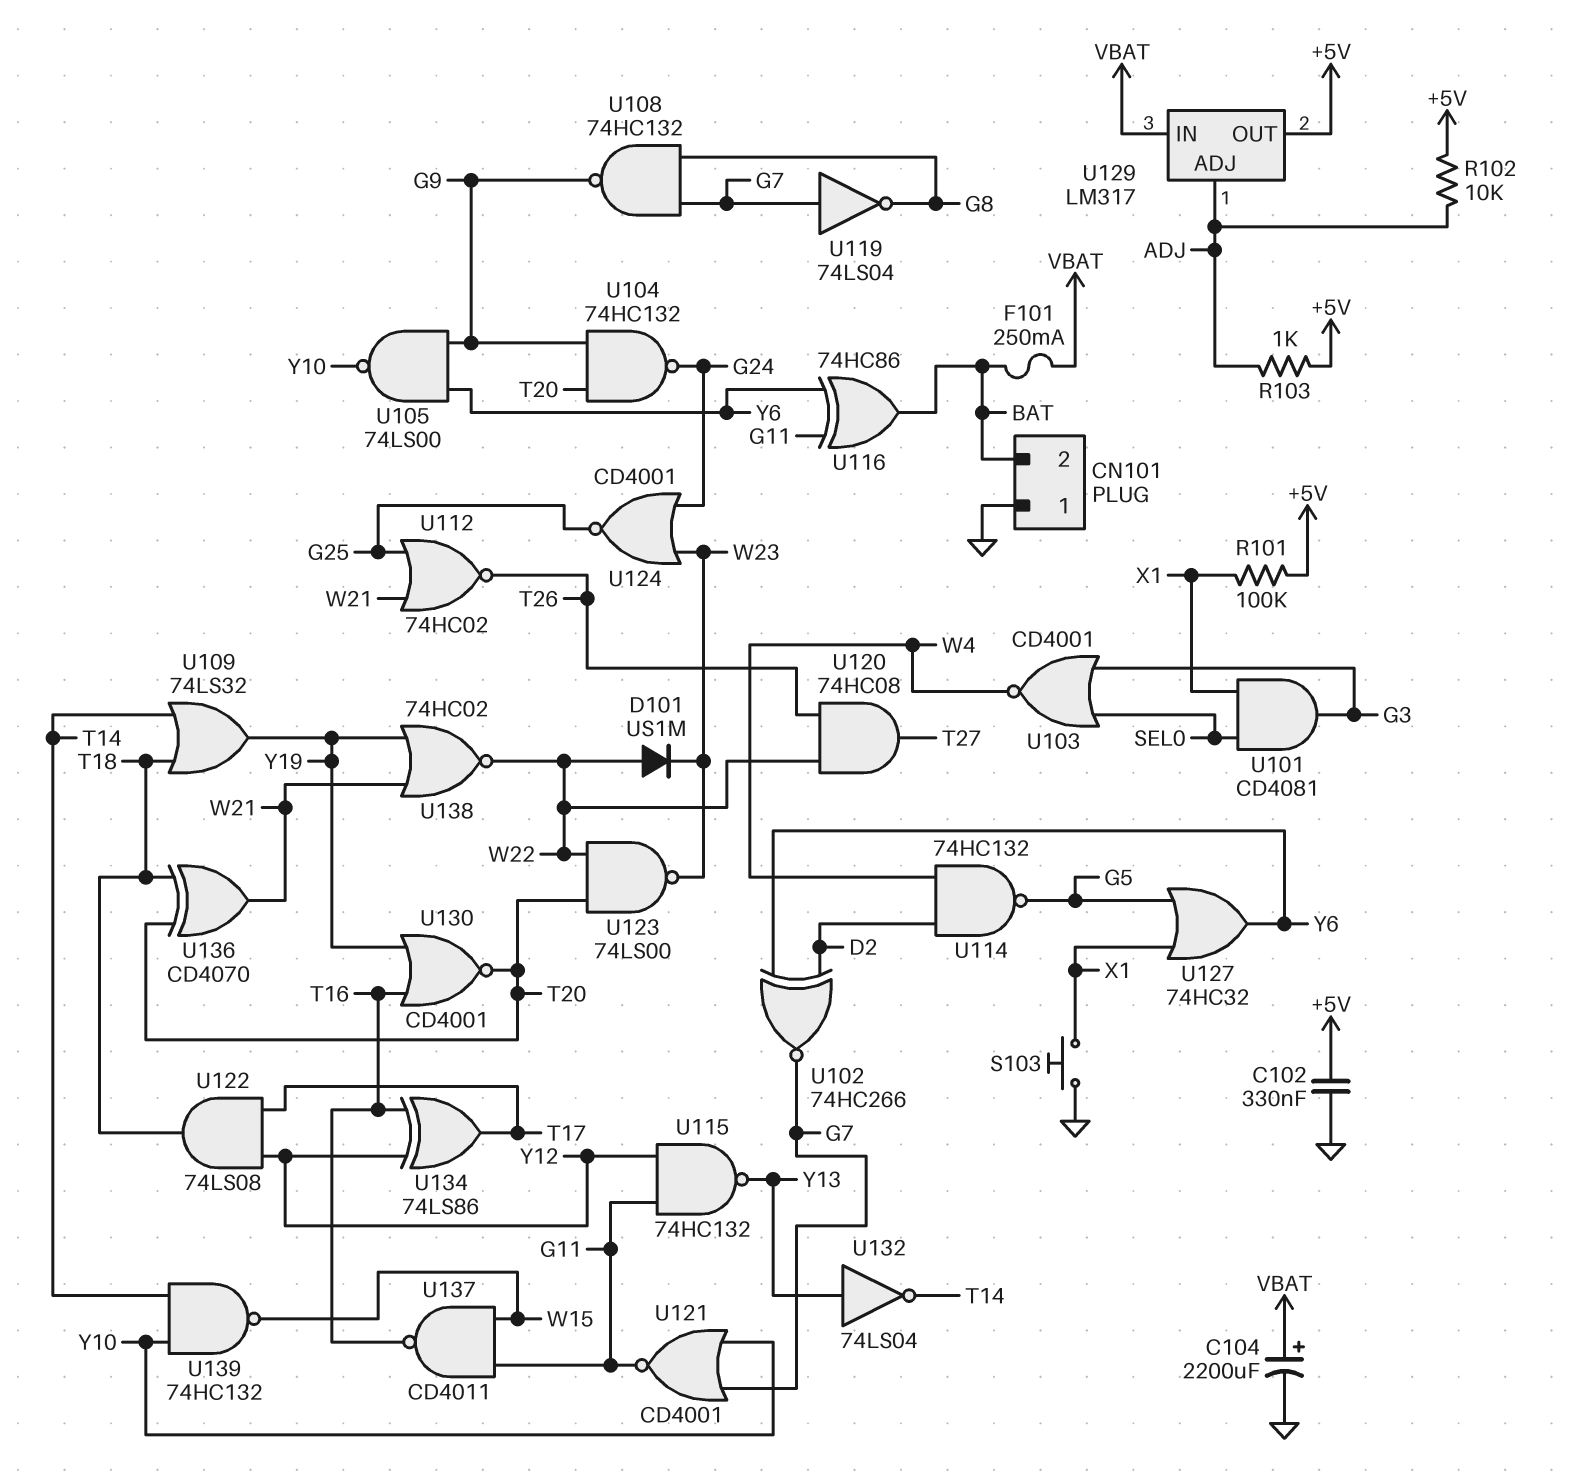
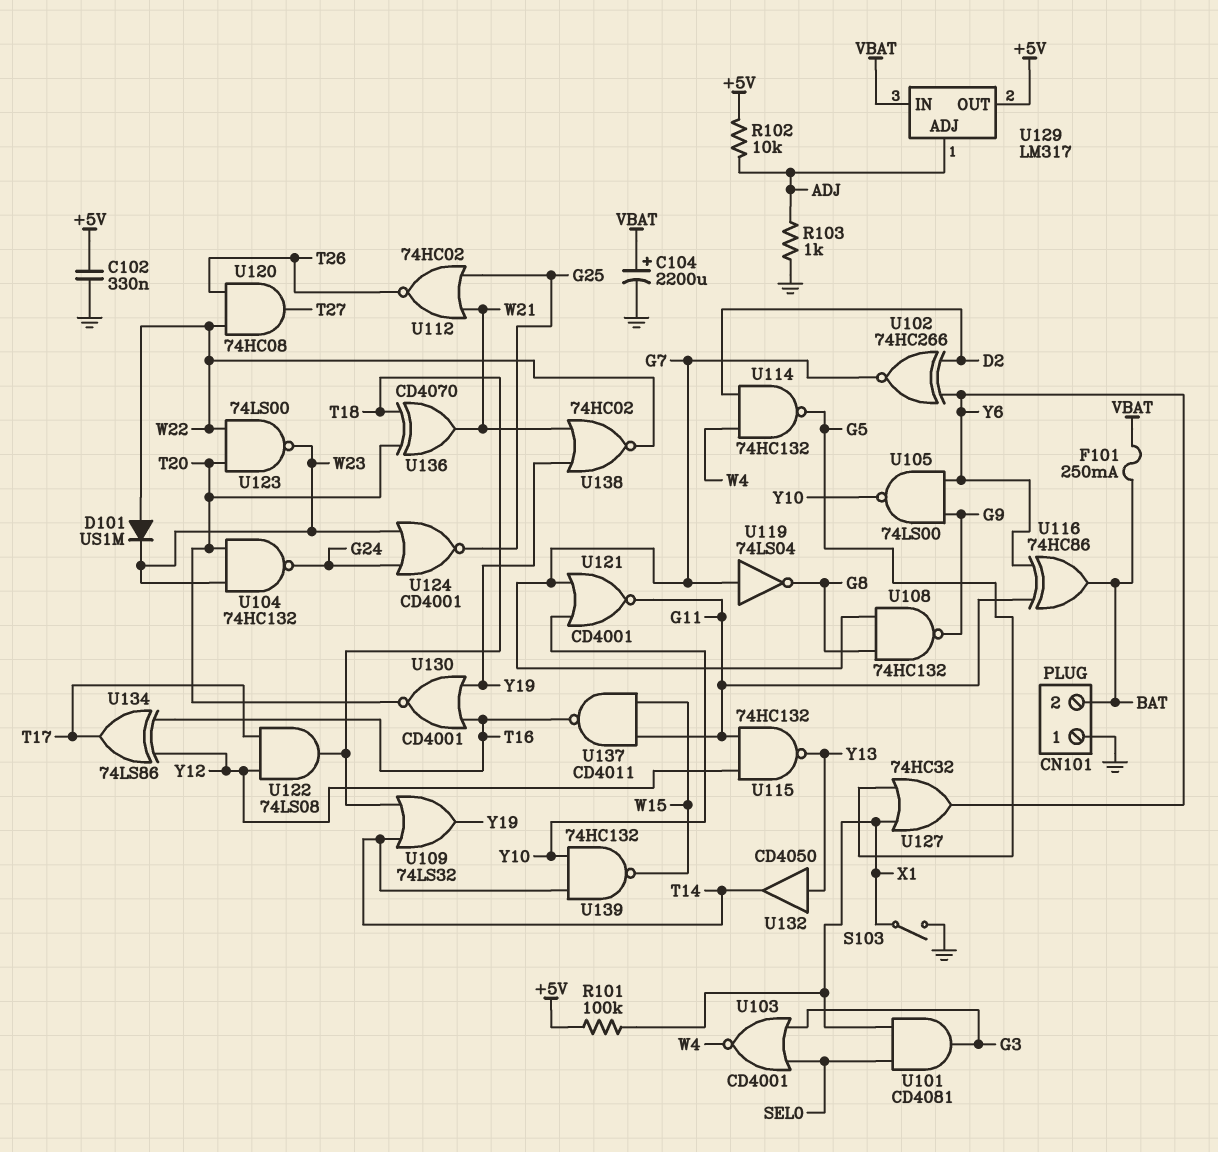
R103: 1k (+5V, ADJ) -> 1k (ADJ, GND)
S103: button (GND, X1) -> switch (GND, X1)
U104: NAND 74HC132 (in G9, in T20, out G24) -> NAND 74HC132 (in T20, in W23, out G24)
U132: NOT 74LS04 (in Y13, out T14) -> buffer CD4050 (in Y13, out T14)

